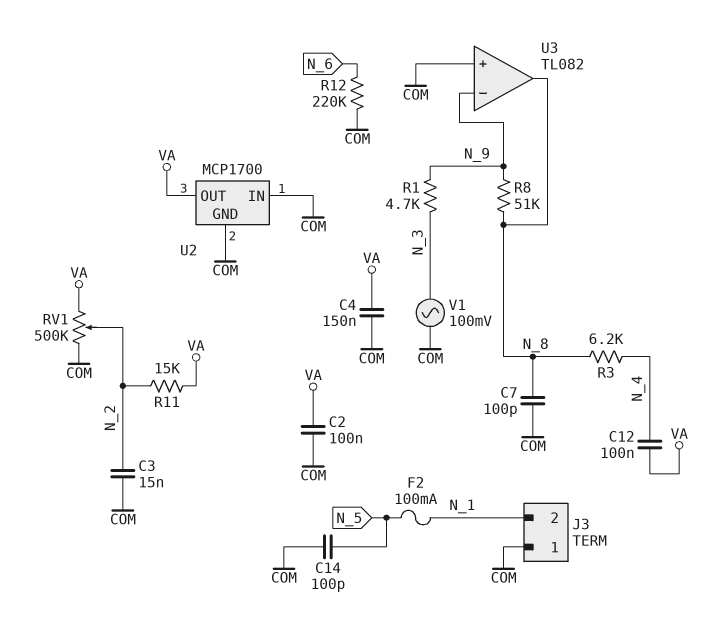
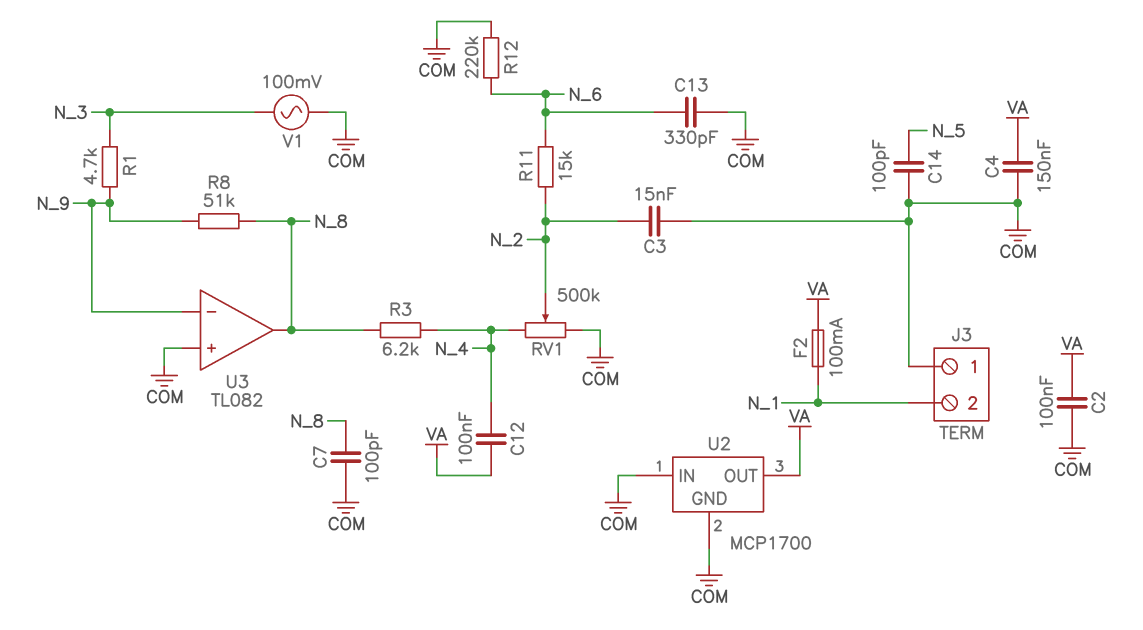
C13: none -> 330pF (COM, N_6)
F2: 100mA (N_1, N_5) -> 100mA (N_1, VA)
R11: 15k (N_2, VA) -> 15k (N_2, N_6)
RV1: 500k (COM, VA, wiper N_2) -> 500k (COM, N_4, wiper N_2)

